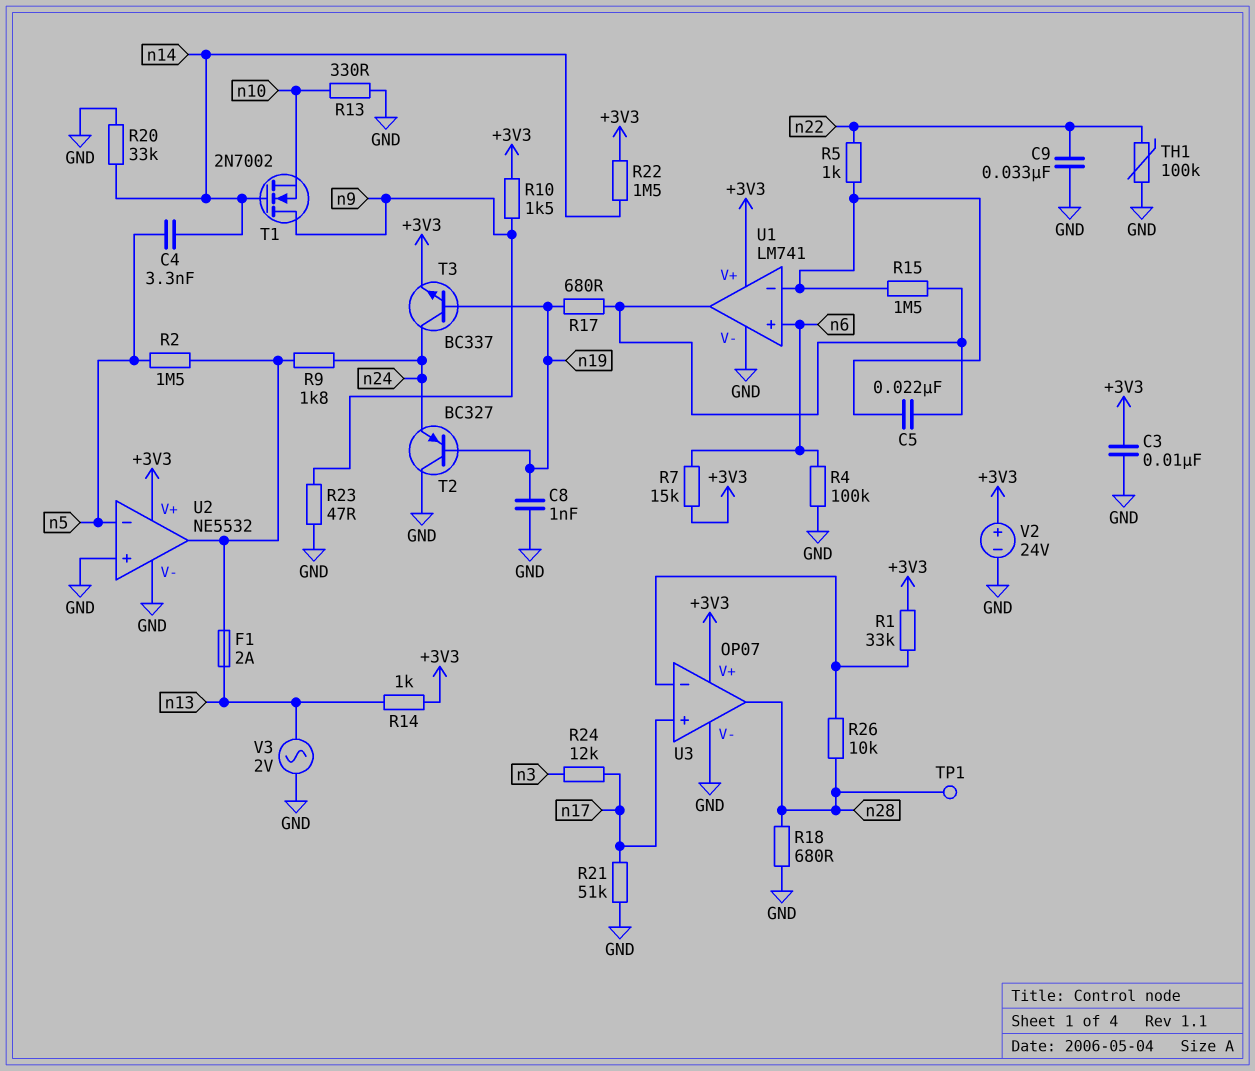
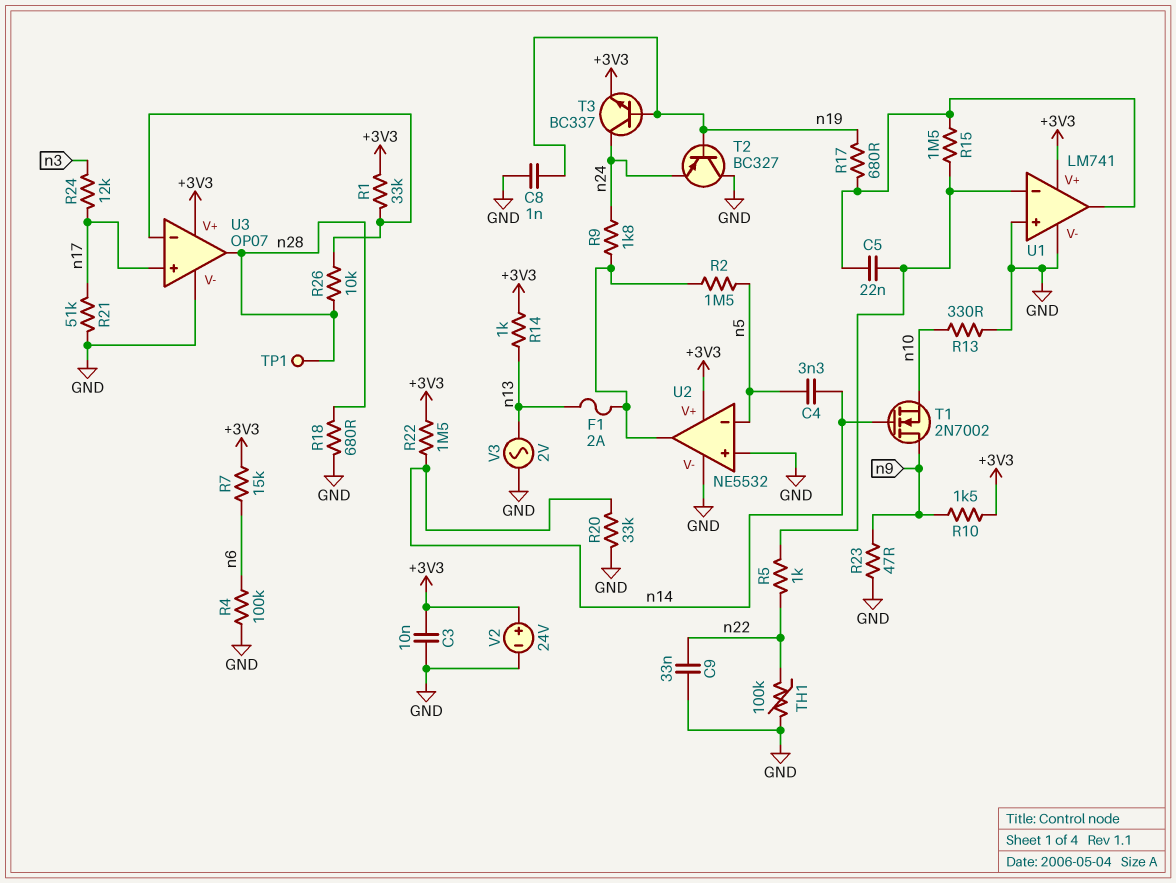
U1 pin in+: n6 -> GND

